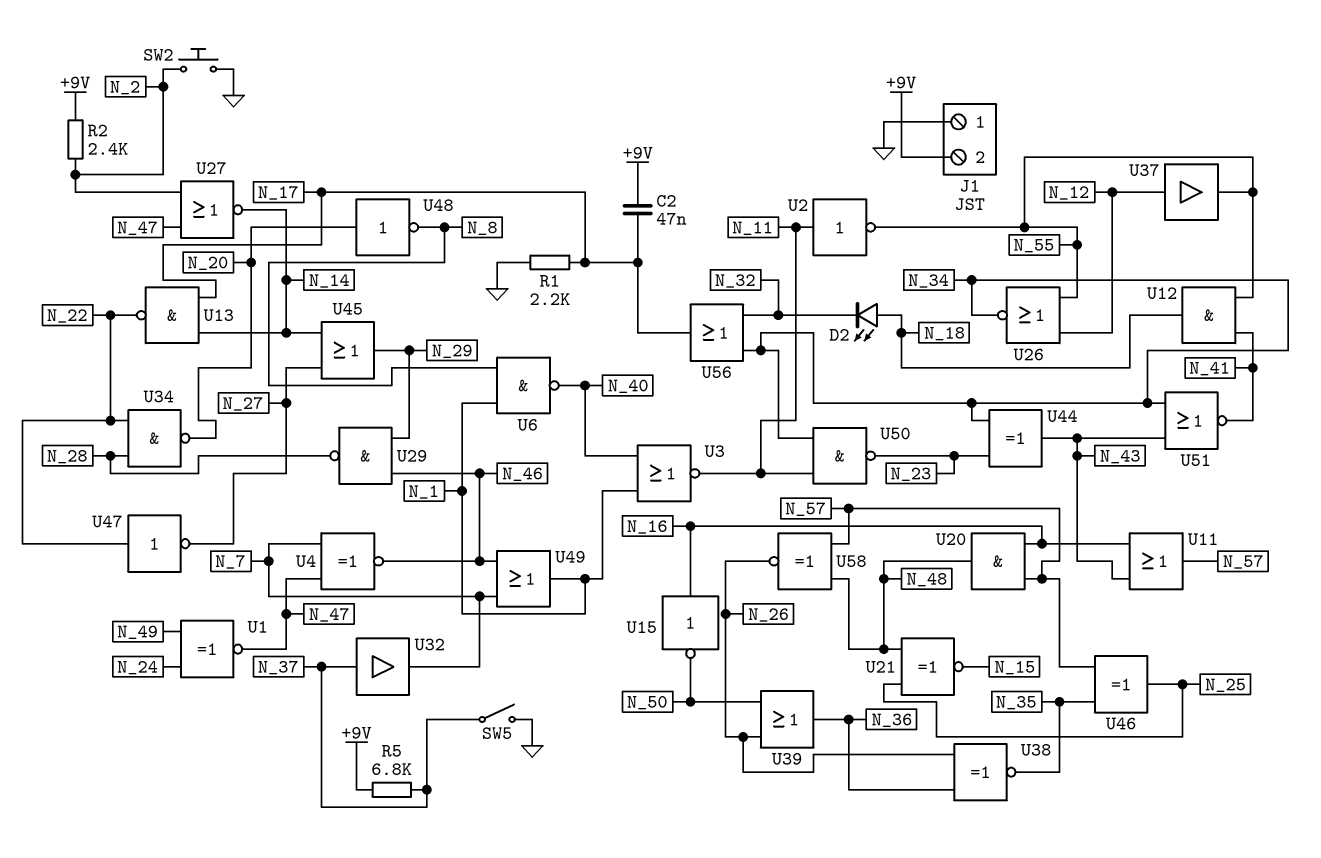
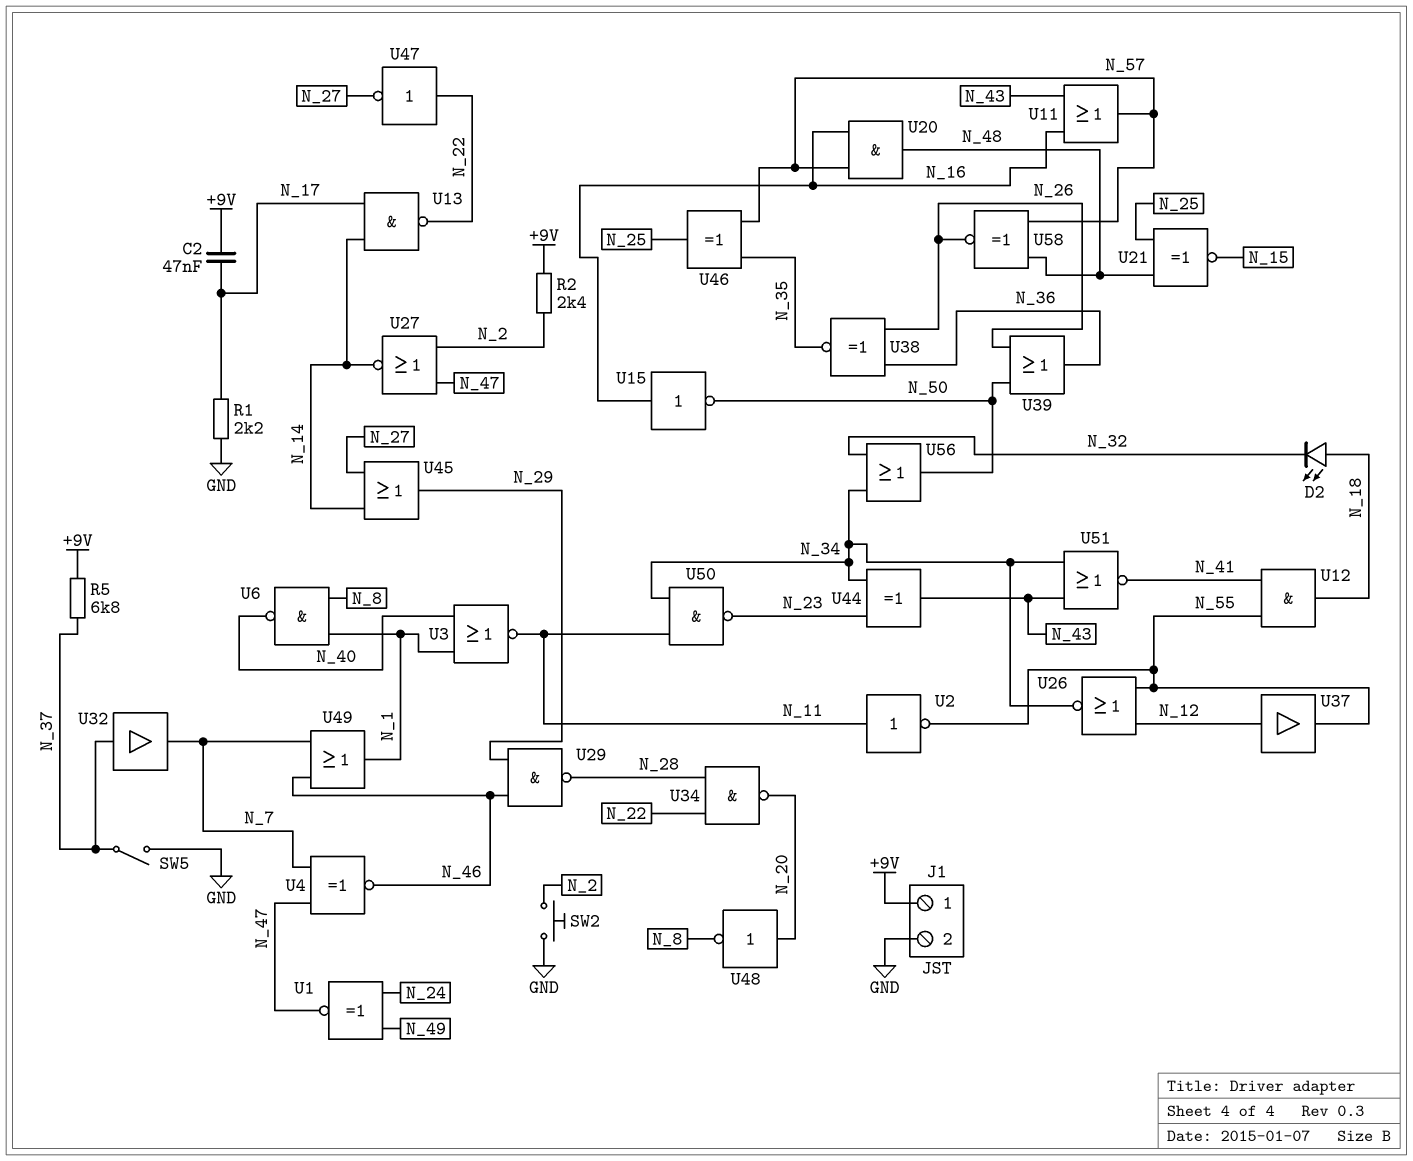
J1 pin 1: GND -> +9V
J1 pin 2: +9V -> GND
U56: OR (in N_32, in N_34, out N_17) -> OR (in N_32, in N_34, out N_50)

